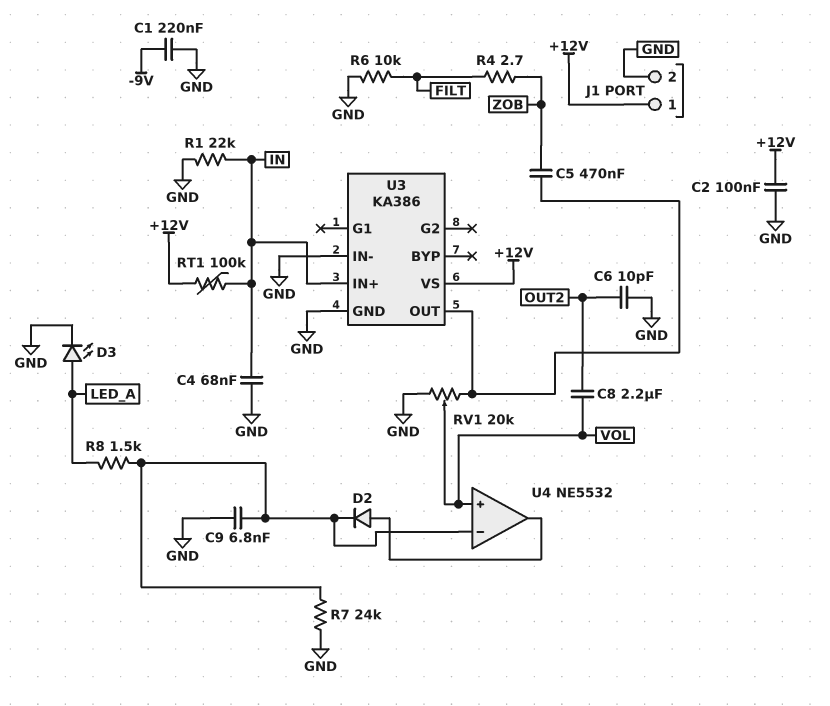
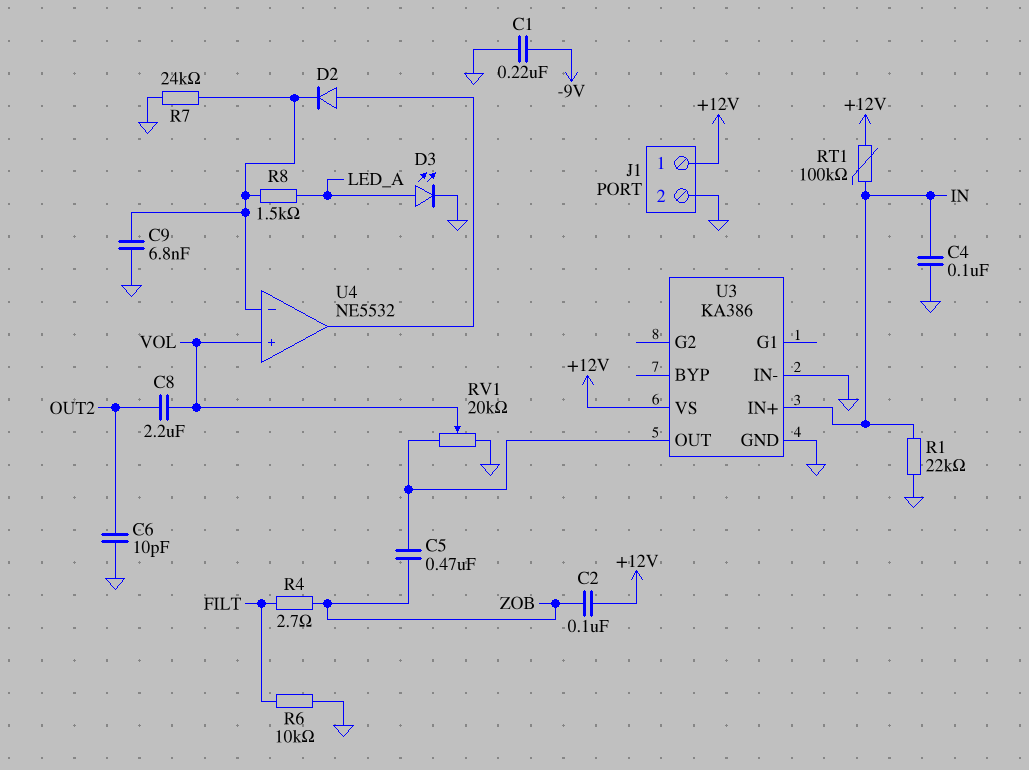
C2: 100nF (+12V, GND) -> 100nF (+12V, ZOB)
C4: 68nF (GND, IN) -> 100nF (GND, IN)

